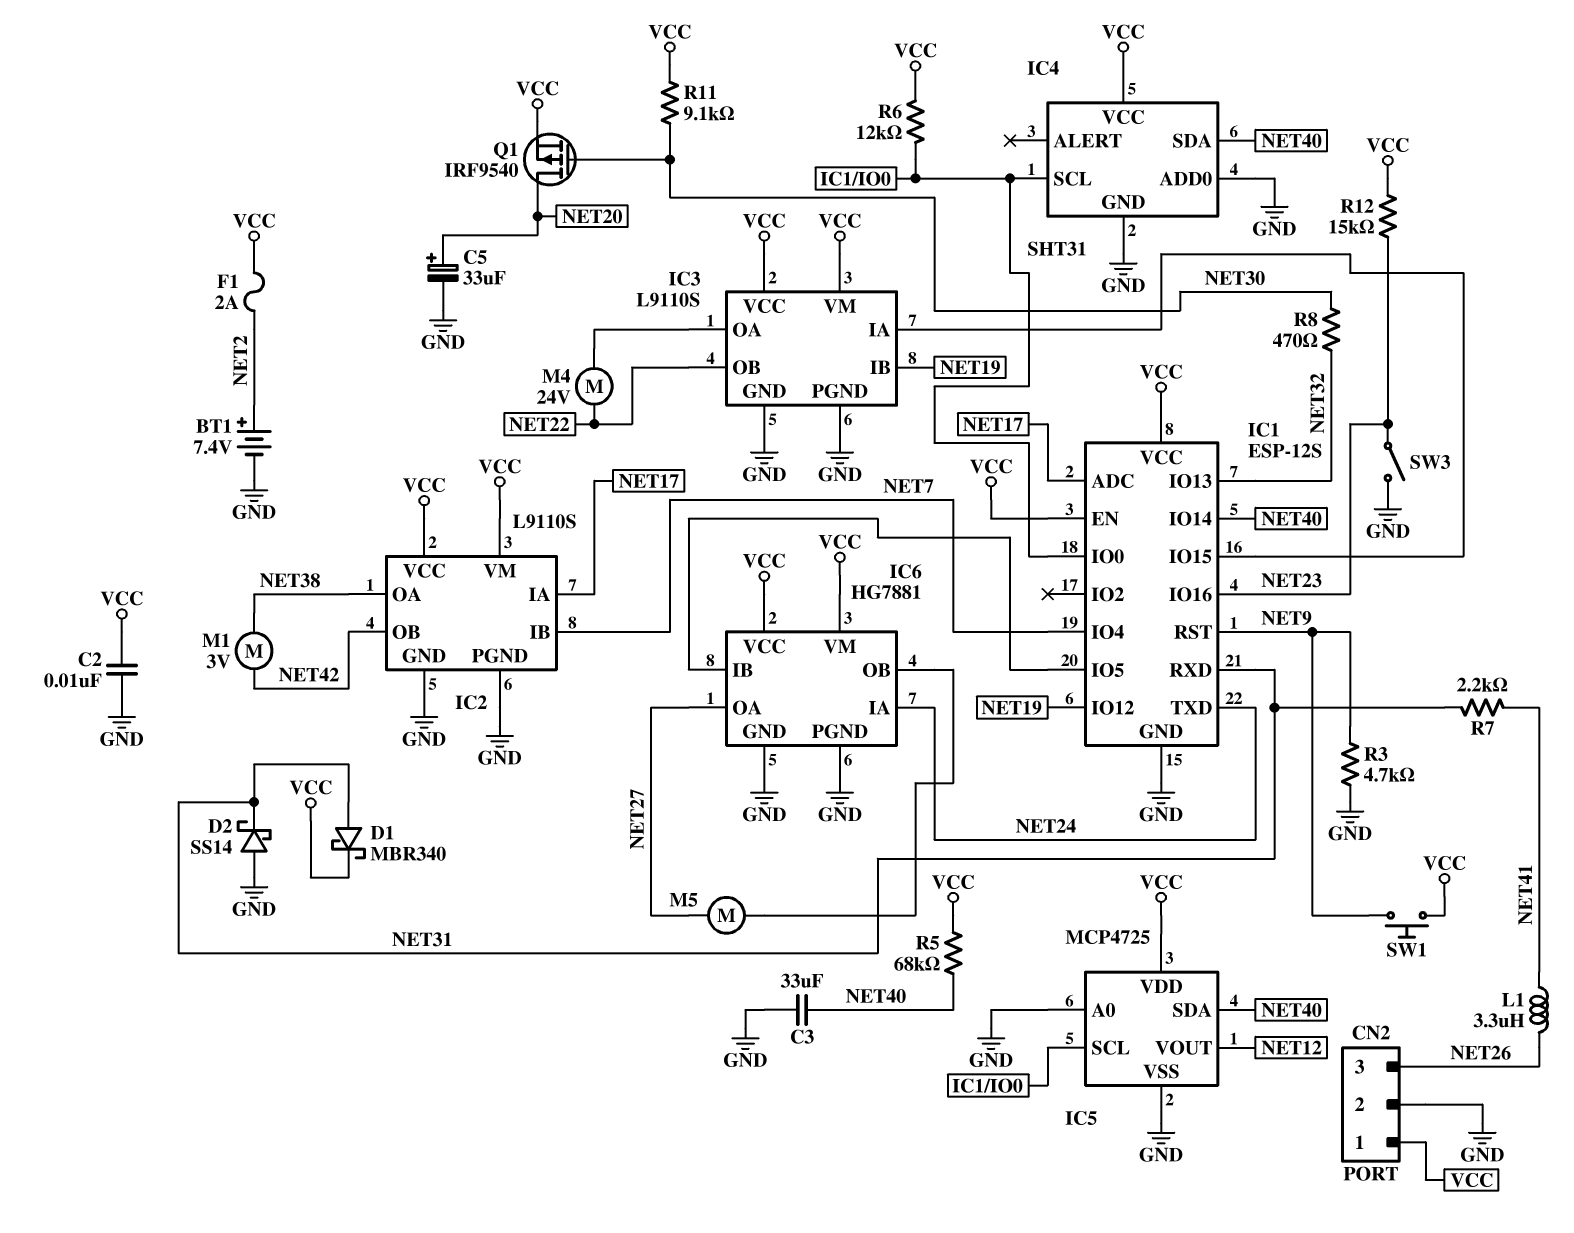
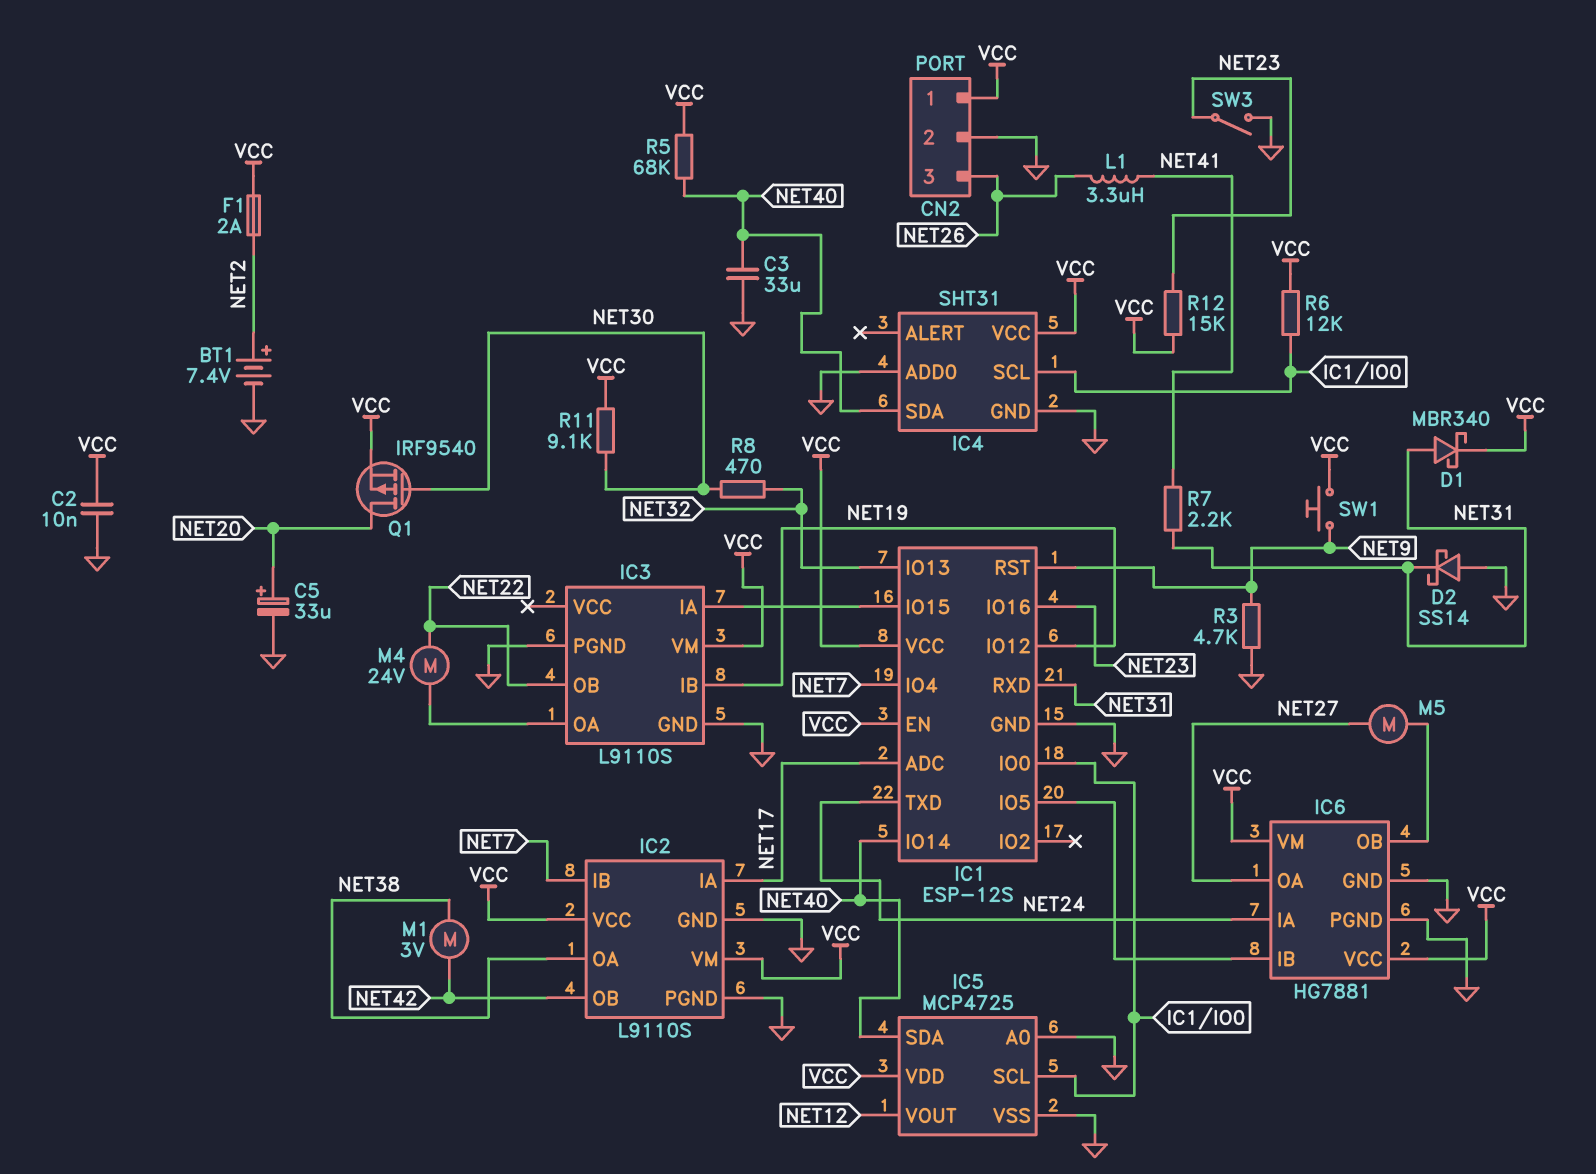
IC3 pin VCC: VCC -> none

